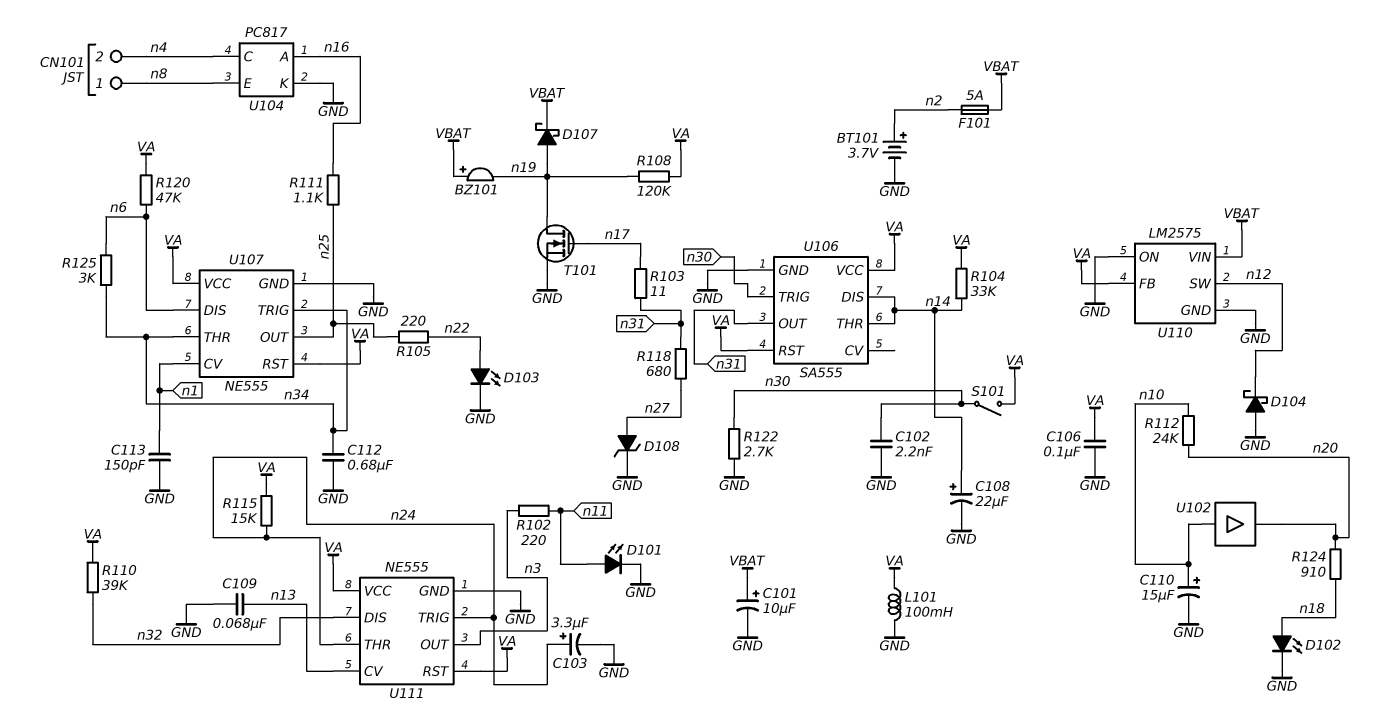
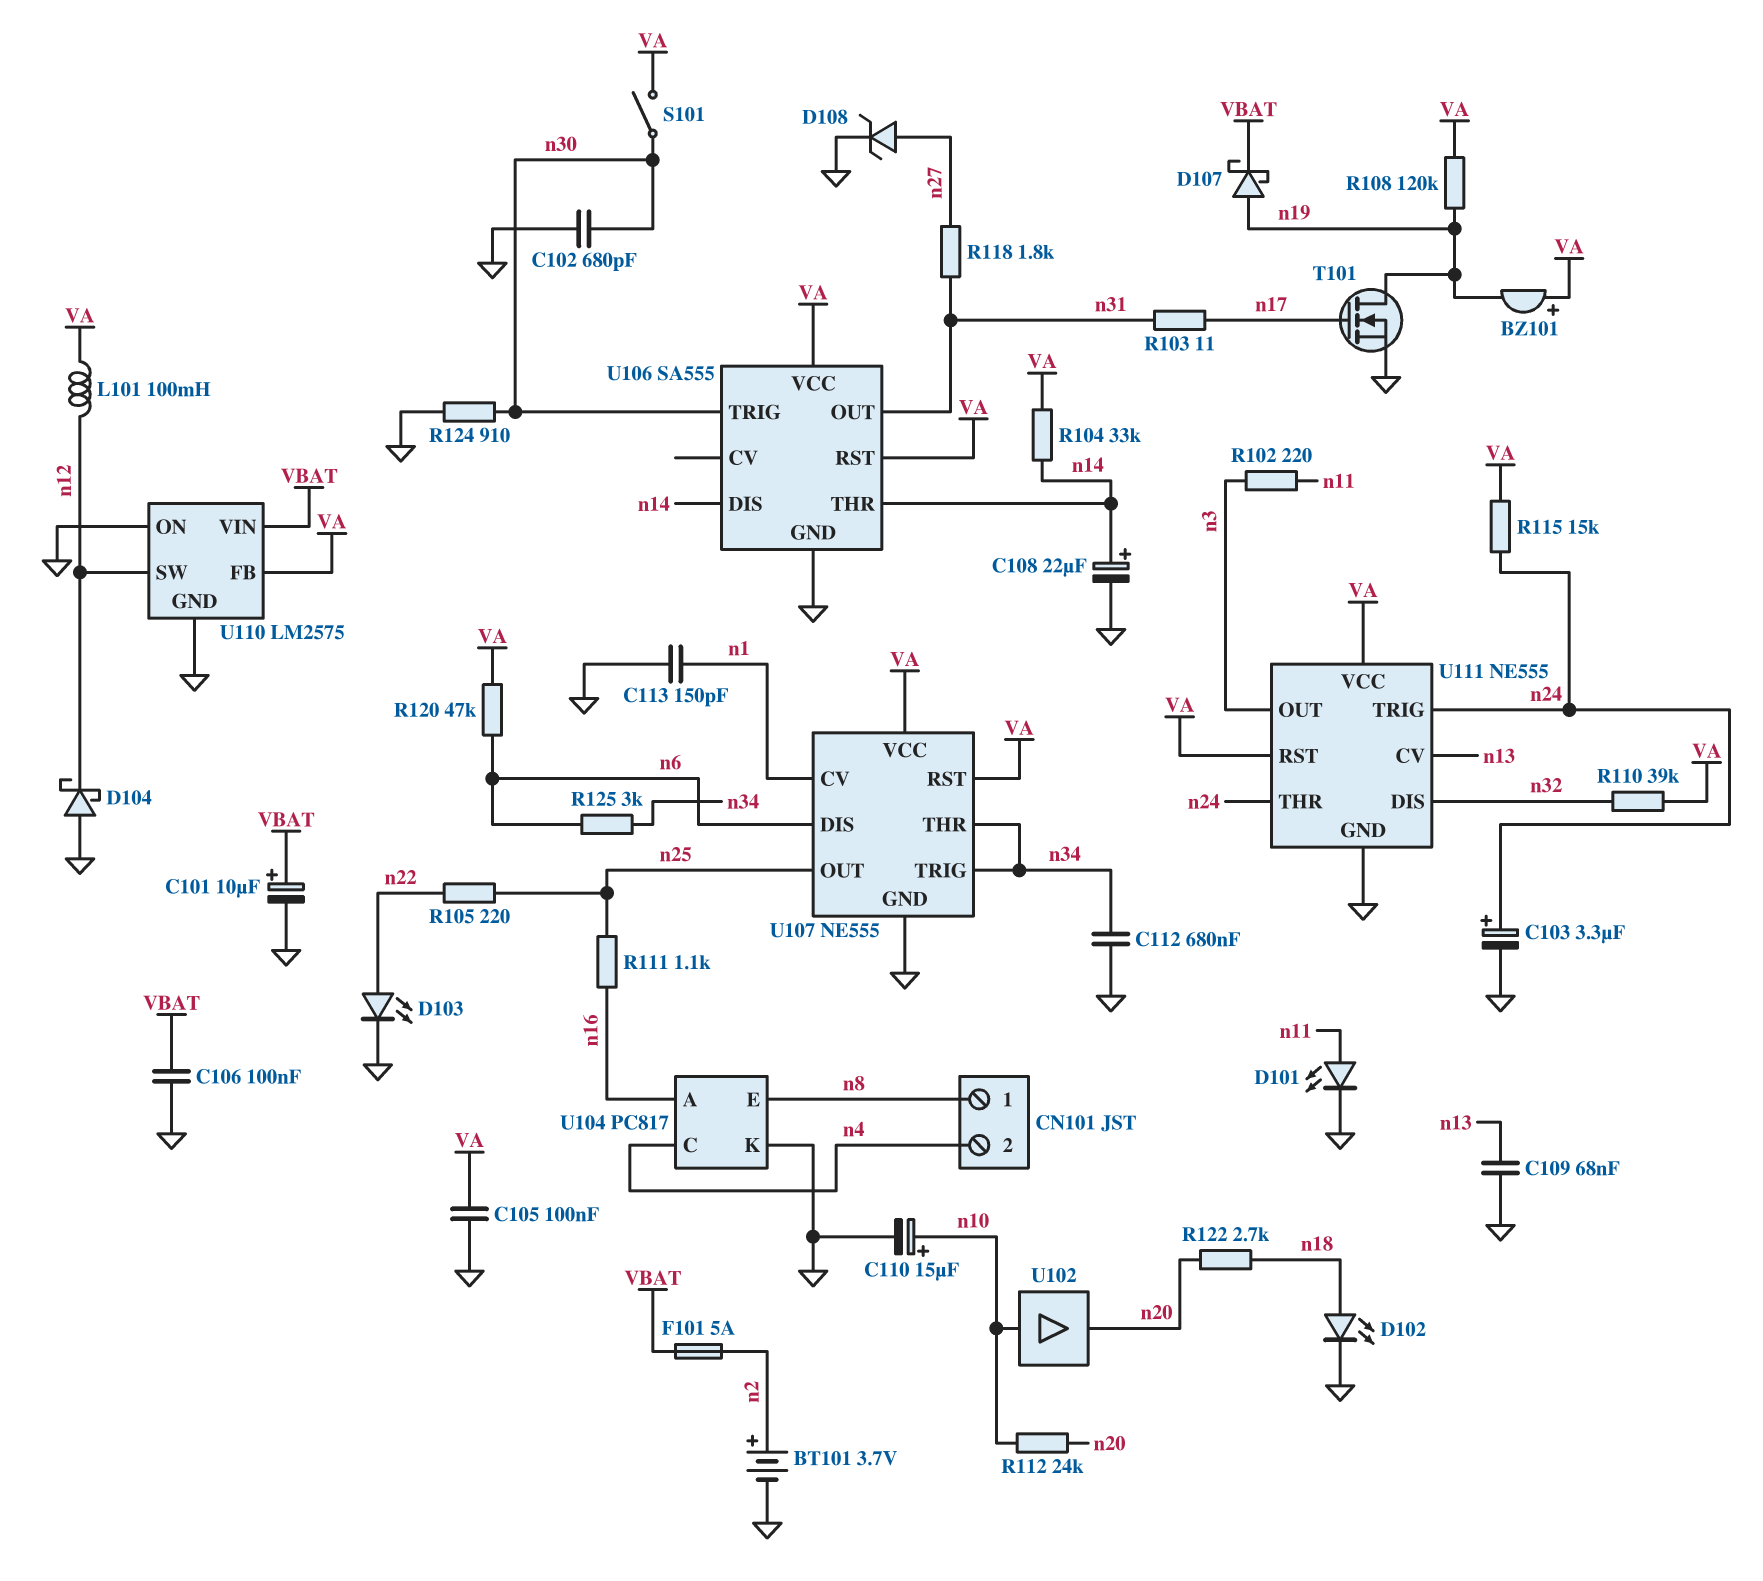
BZ101: buzzer (plus VBAT, minus n19) -> buzzer (plus VA, minus n19)
C102: 2.2nF (GND, n30) -> 680pF (GND, n30)
C105: none -> 100nF (GND, VA)
C106: 100nF (GND, VA) -> 100nF (GND, VBAT)
L101: 100mH (GND, VA) -> 100mH (VA, n12)
R118: 680 (n27, n31) -> 1.8k (n27, n31)
R122: 2.7k (GND, n30) -> 2.7k (n18, n20)
R124: 910 (n18, n20) -> 910 (GND, n30)

